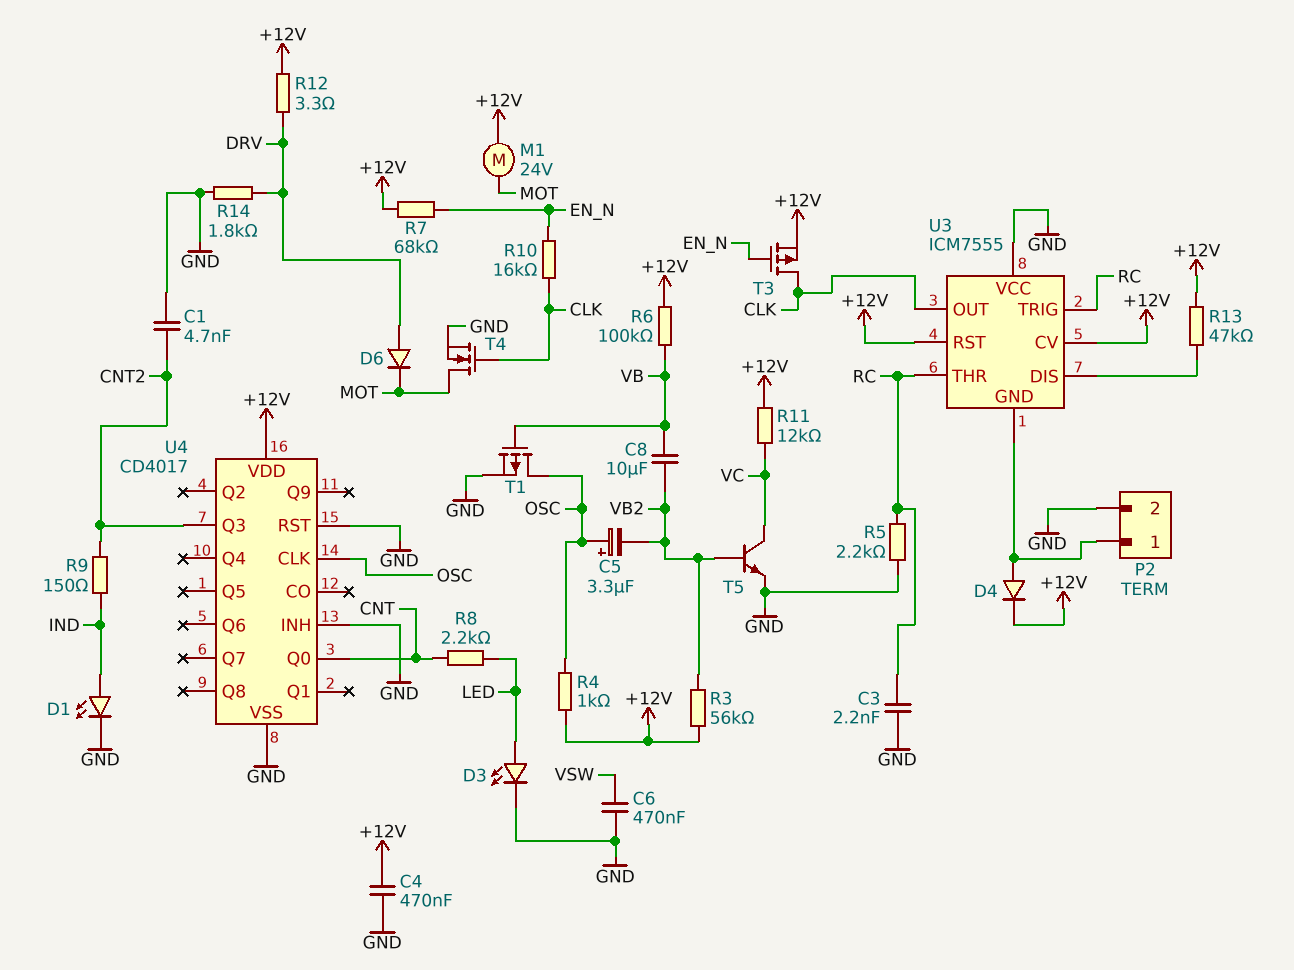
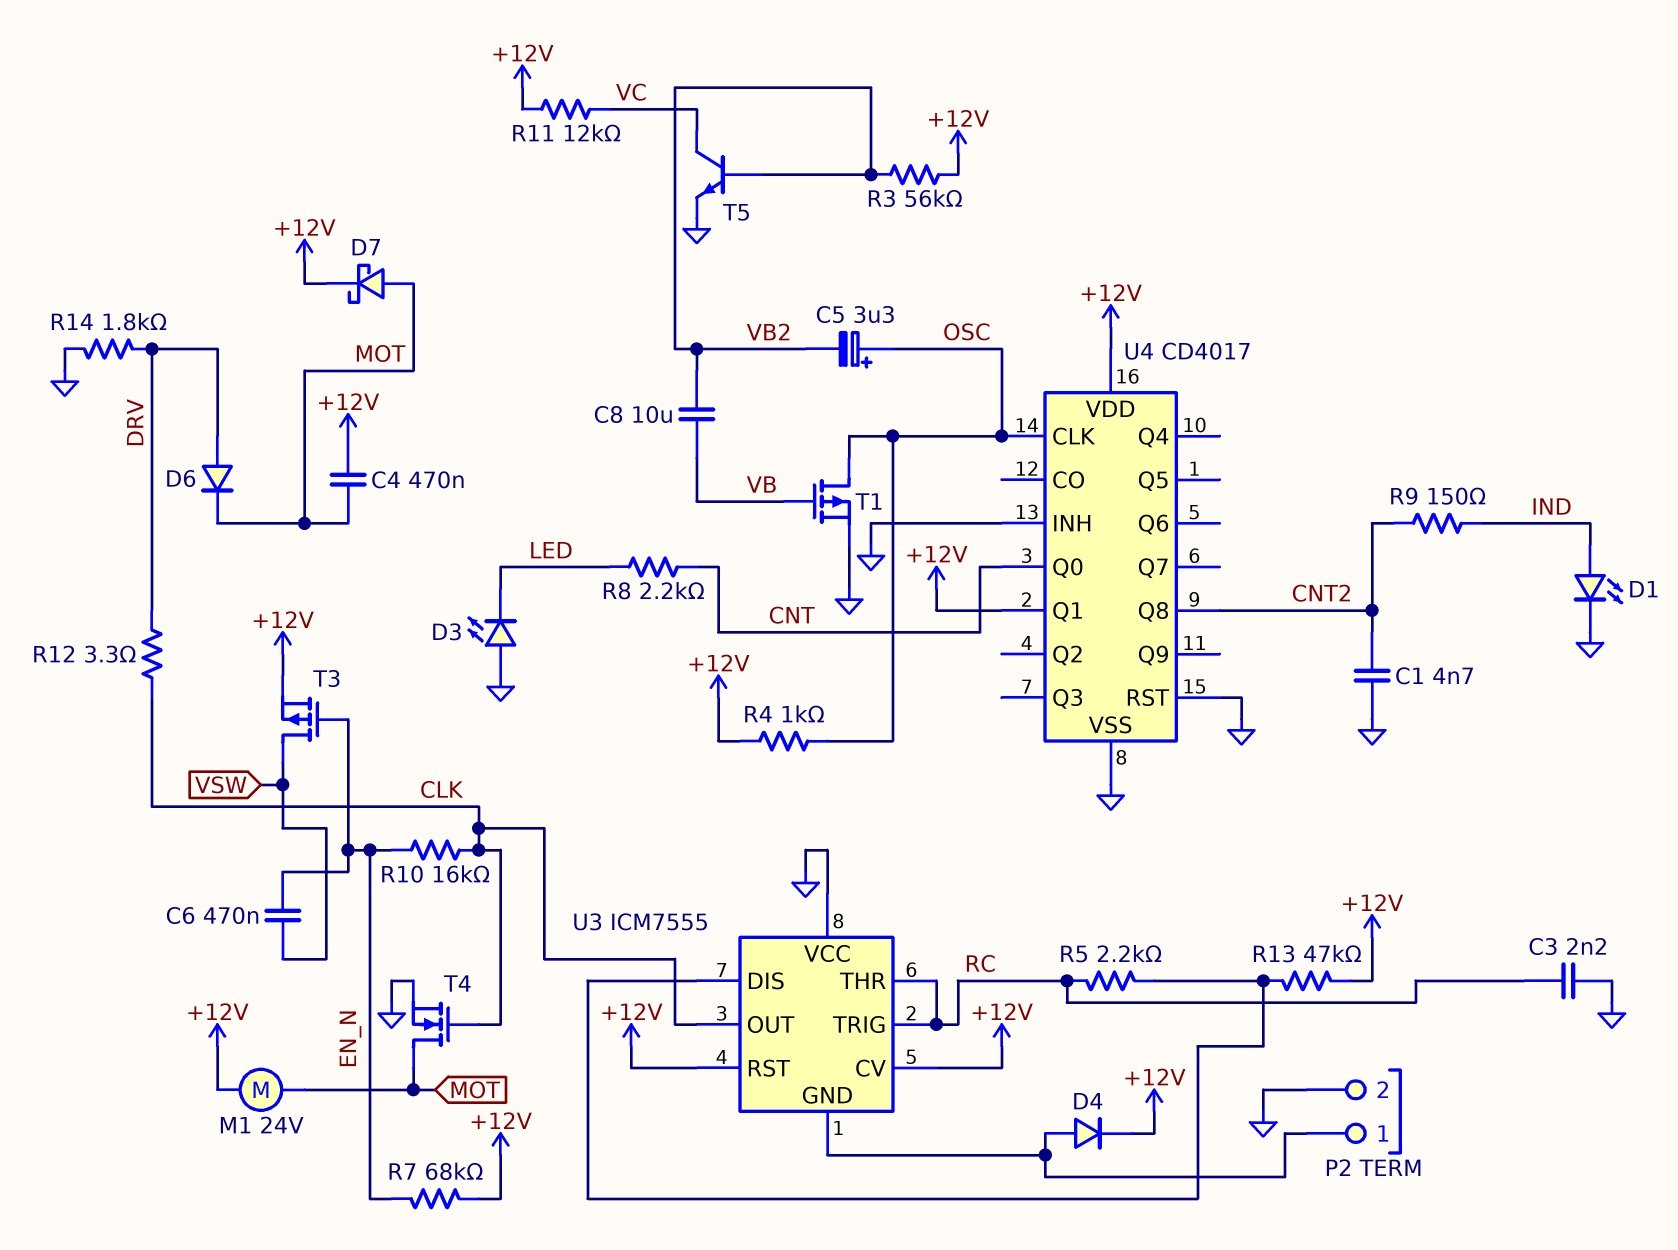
C4: 470nF (+12V, GND) -> 470nF (+12V, MOT)
C6: 470nF (GND, VSW) -> 470nF (EN_N, VSW)
D3: LED (A LED, K GND) -> LED (A GND, K LED)
D7: none -> schottky (A MOT, K +12V)
R5: 2.2k (GND, RC) -> 2.2k (RC, U3/DIS)
R6: 100k (+12V, VB) -> none
R12: 3.3 (+12V, DRV) -> 3.3 (CLK, DRV)
T3: PMOS (G EN_N, D CLK, S +12V) -> PMOS (G EN_N, D VSW, S +12V)
U4 pin Q1: none -> +12V
U4 pin Q3: CNT2 -> none
U4 pin Q8: none -> CNT2

